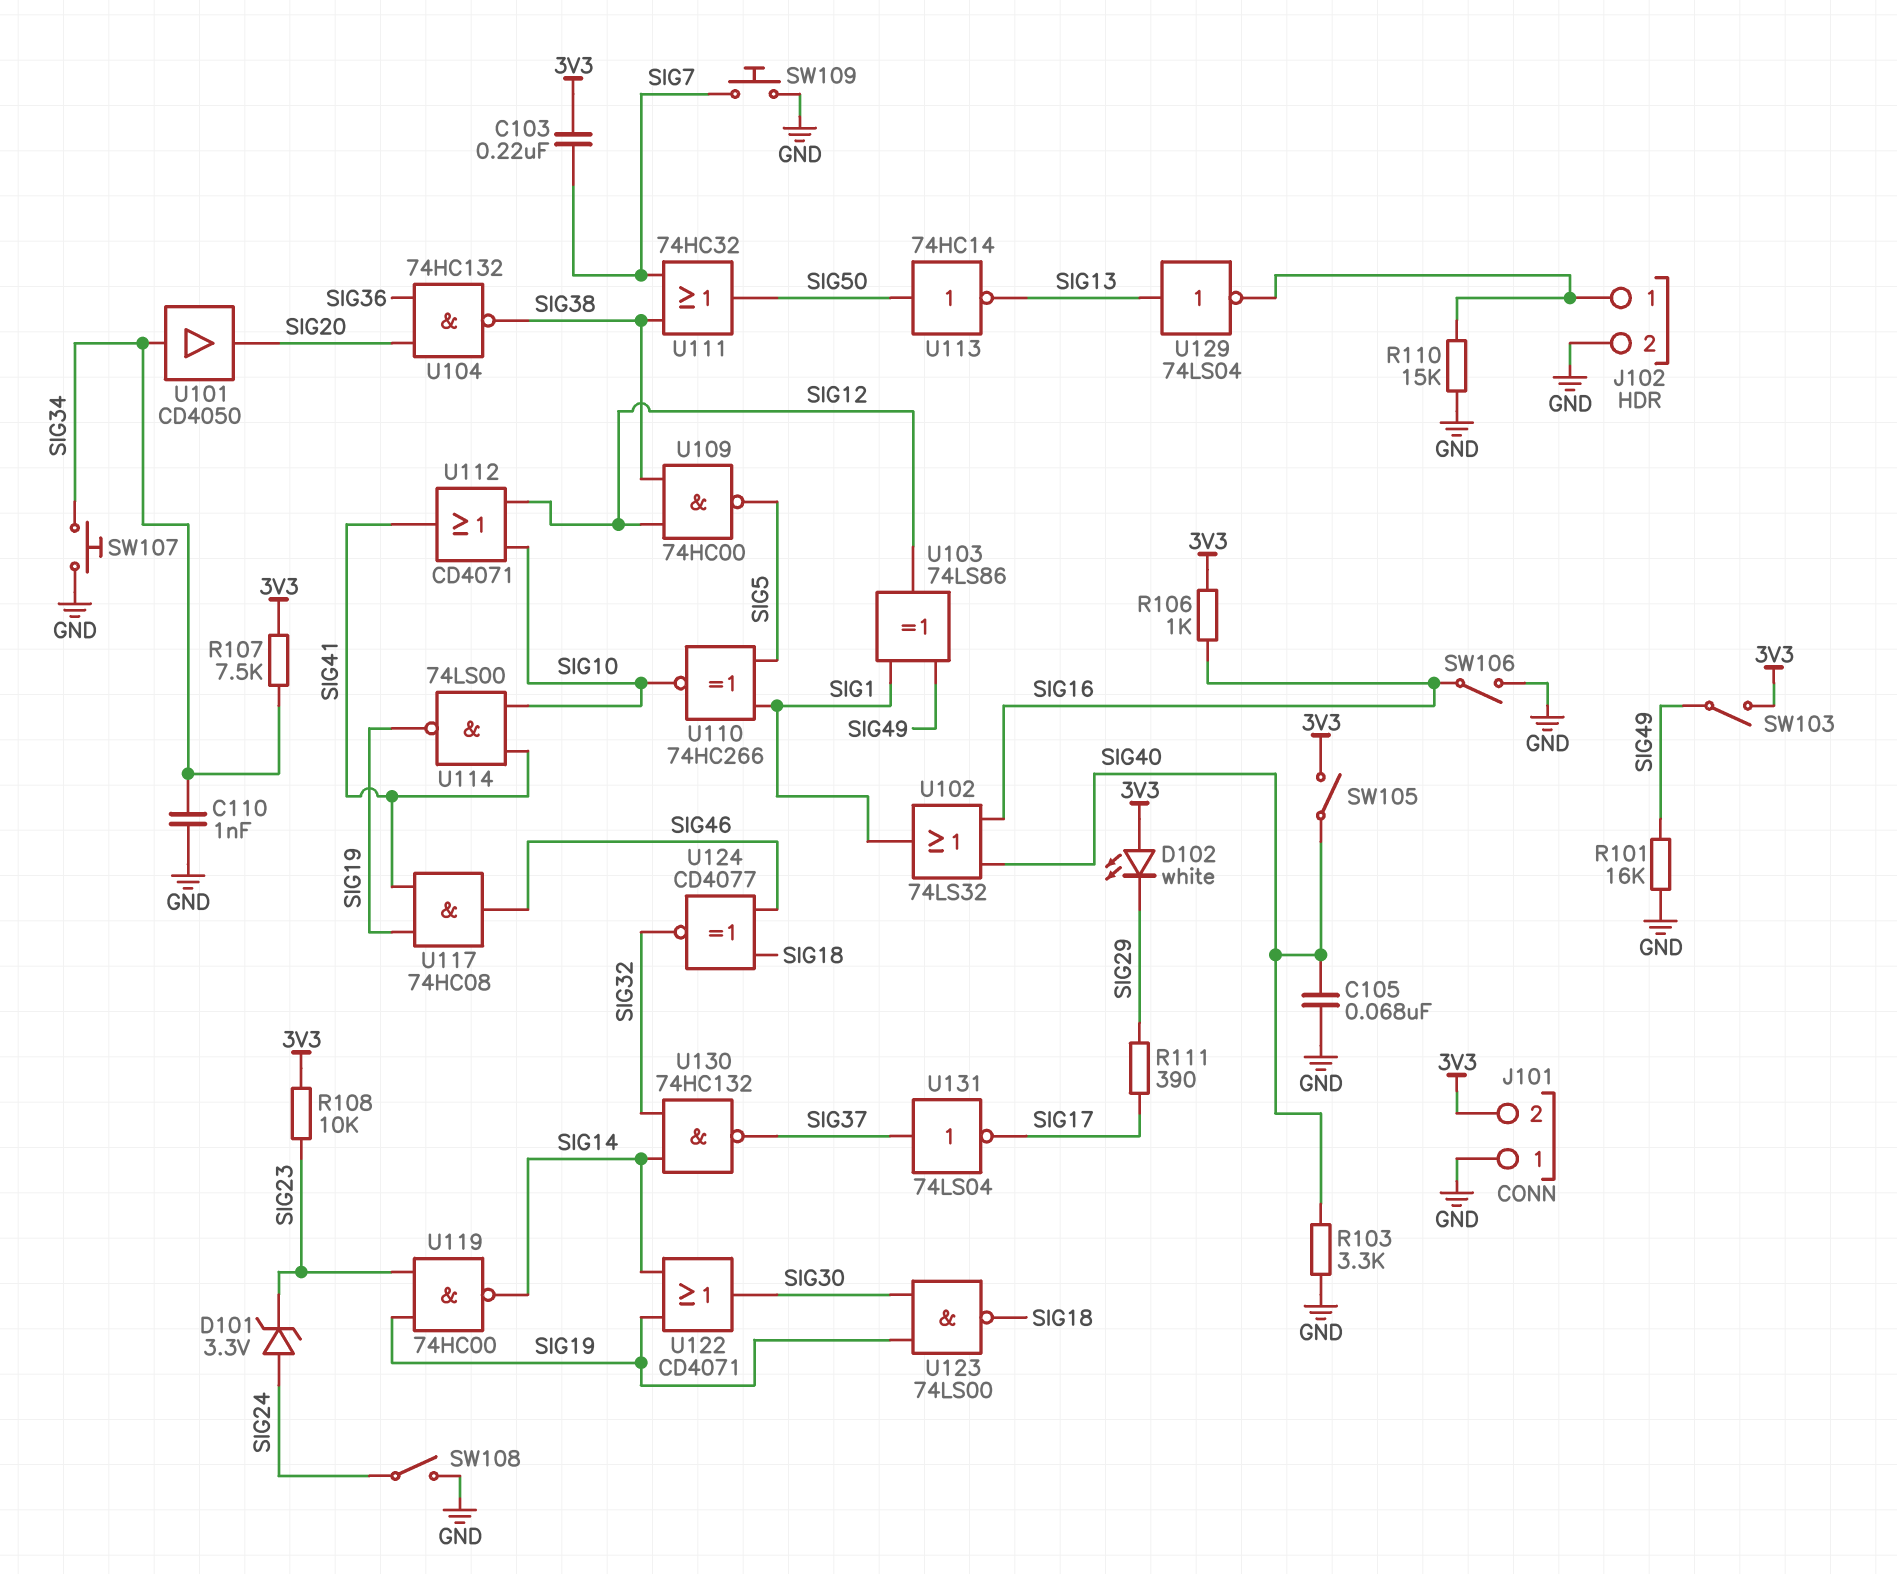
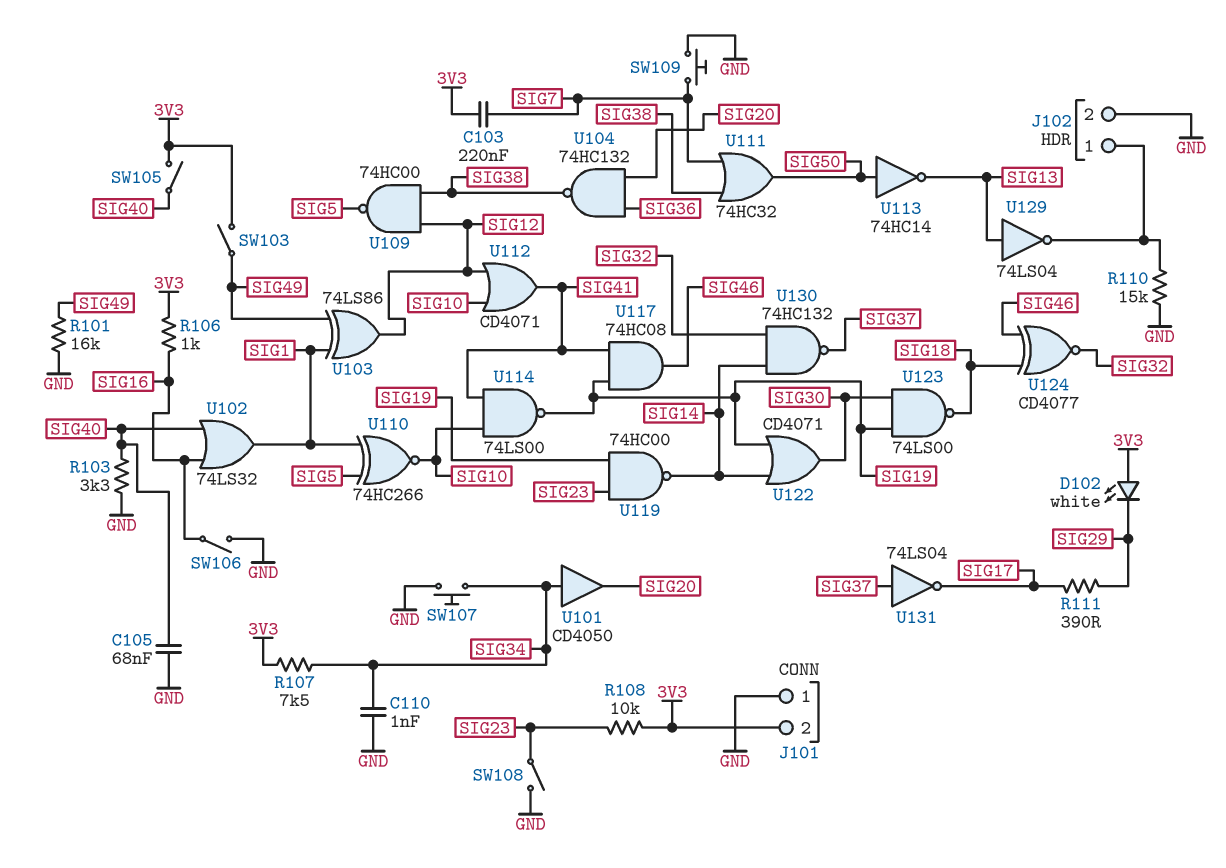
D101: zener 3.3V (A SIG24, K SIG23) -> none
SW108: switch (GND, SIG24) -> switch (GND, SIG23)

